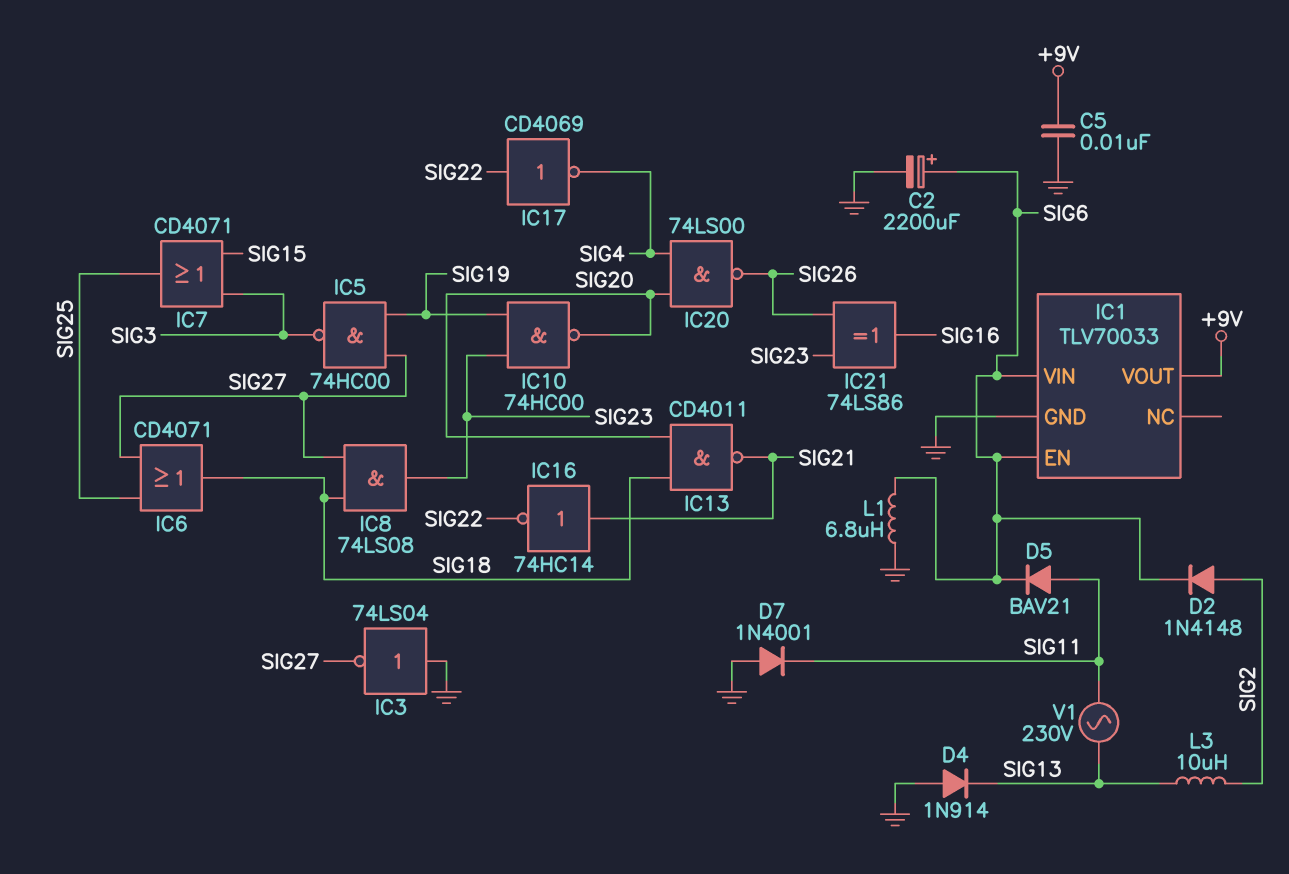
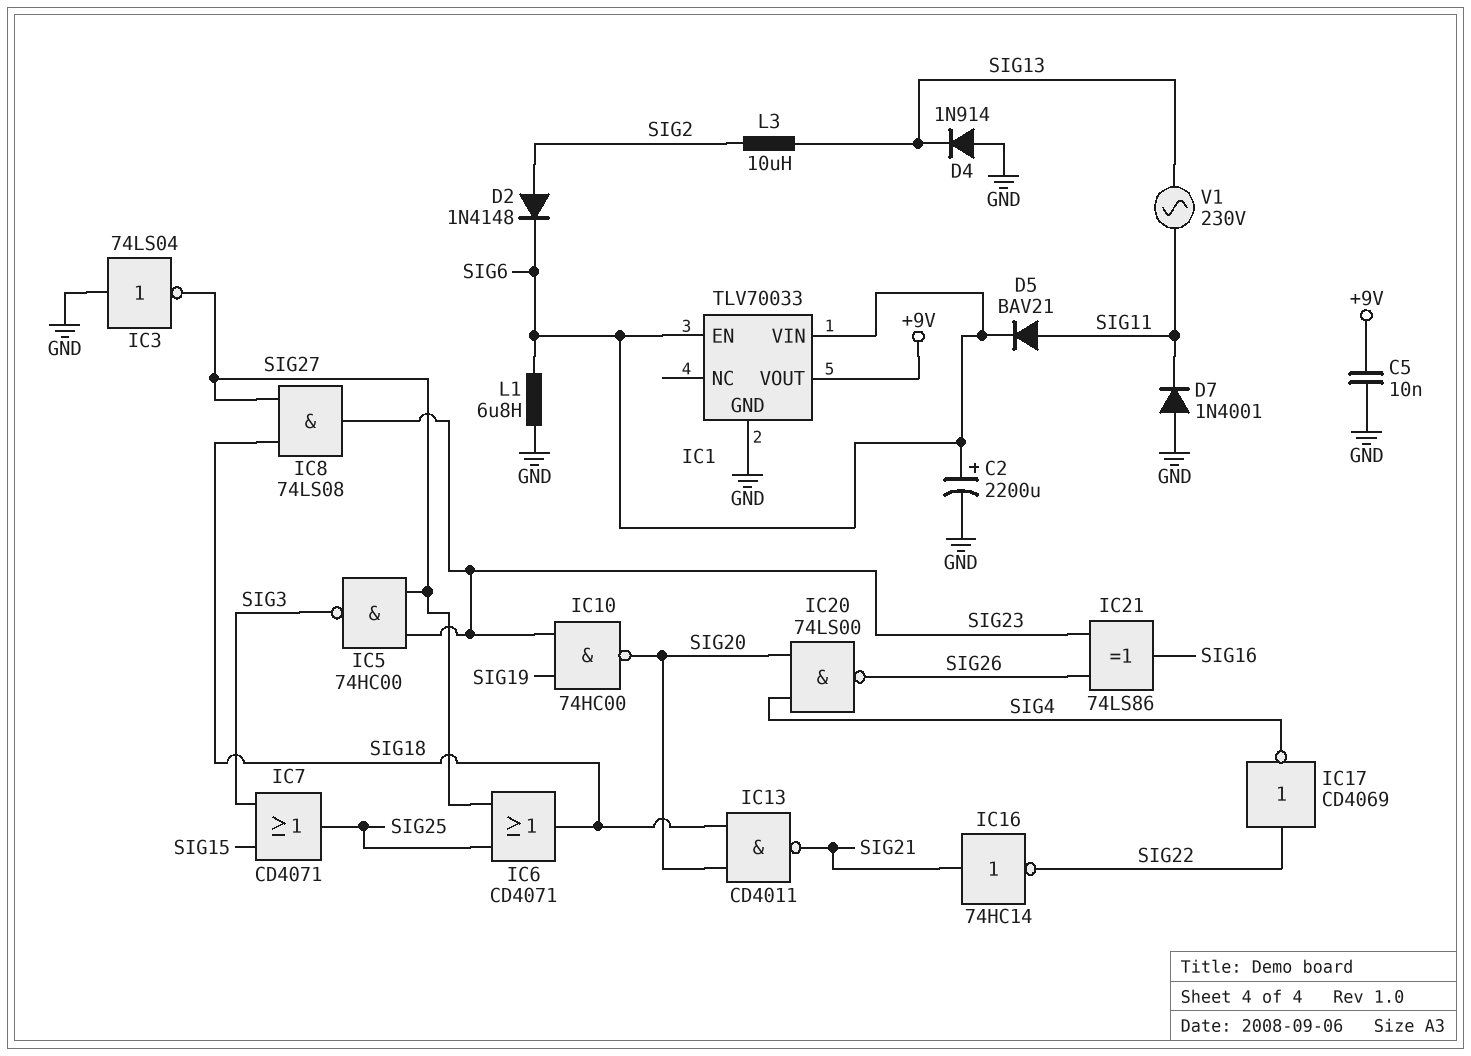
IC5: NAND 74HC00 (in SIG19, in SIG27, out SIG3) -> NAND 74HC00 (in SIG23, in SIG27, out SIG3)

